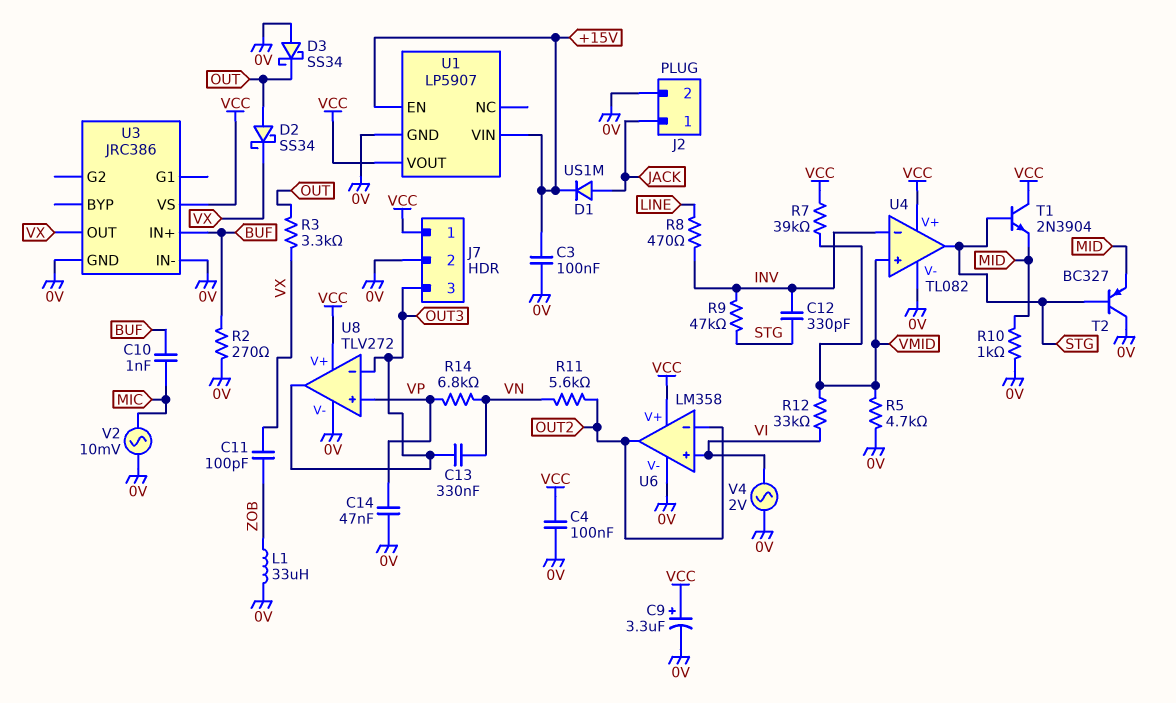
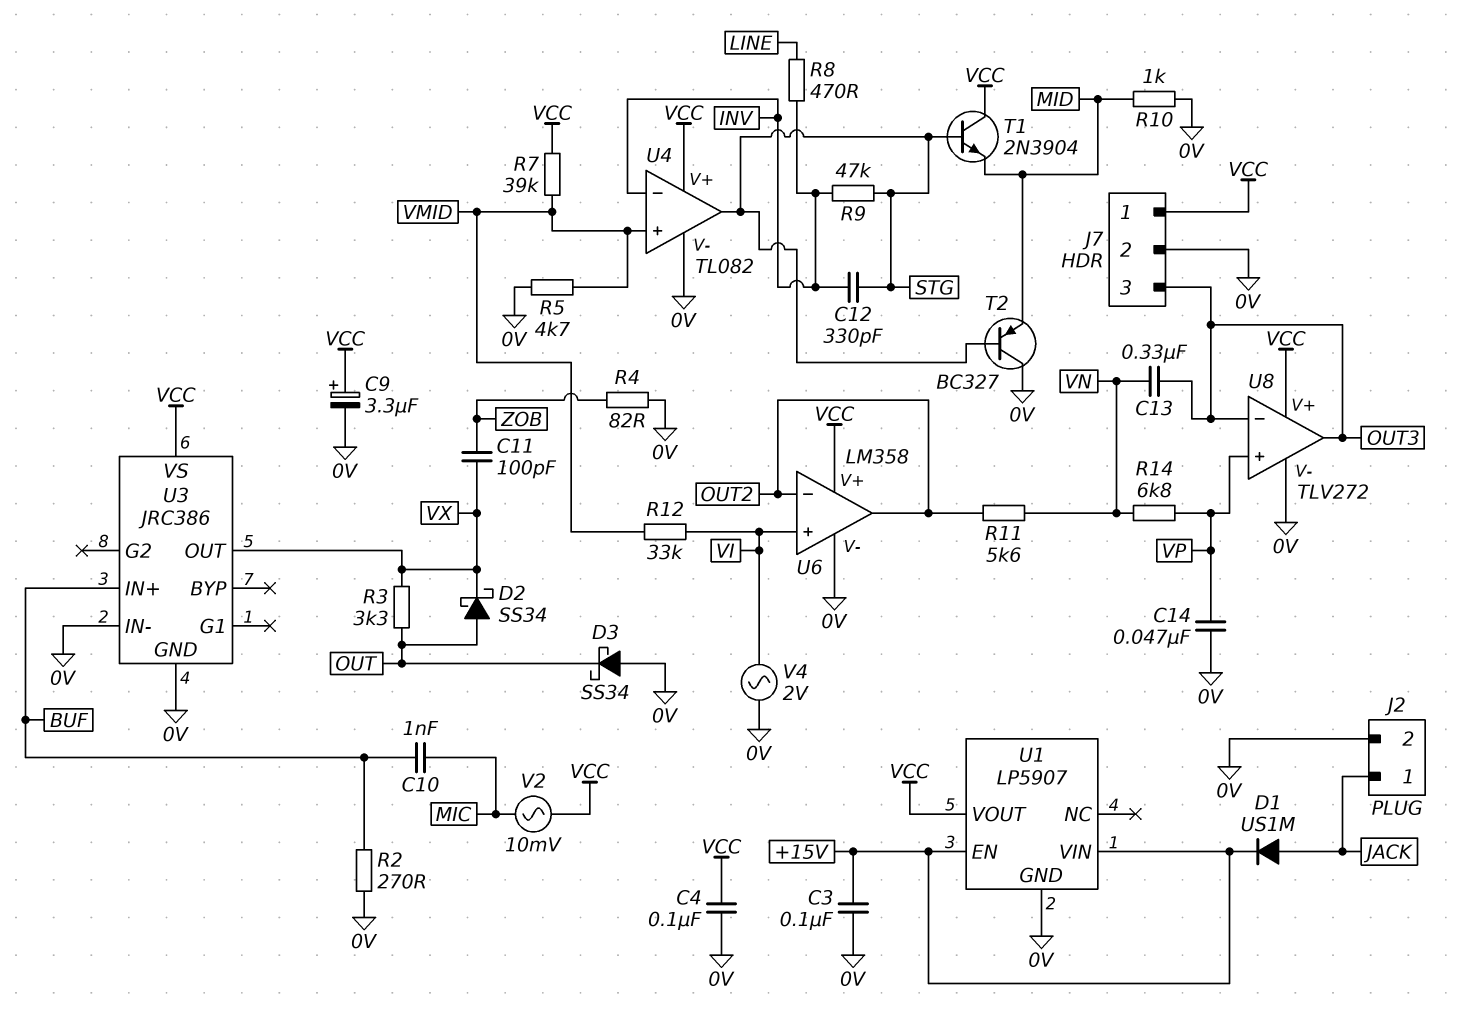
L1: 33uH (0V, ZOB) -> none
R4: none -> 82 (0V, ZOB)
V2: AC 10mV (0V, MIC) -> AC 10mV (MIC, VCC)

